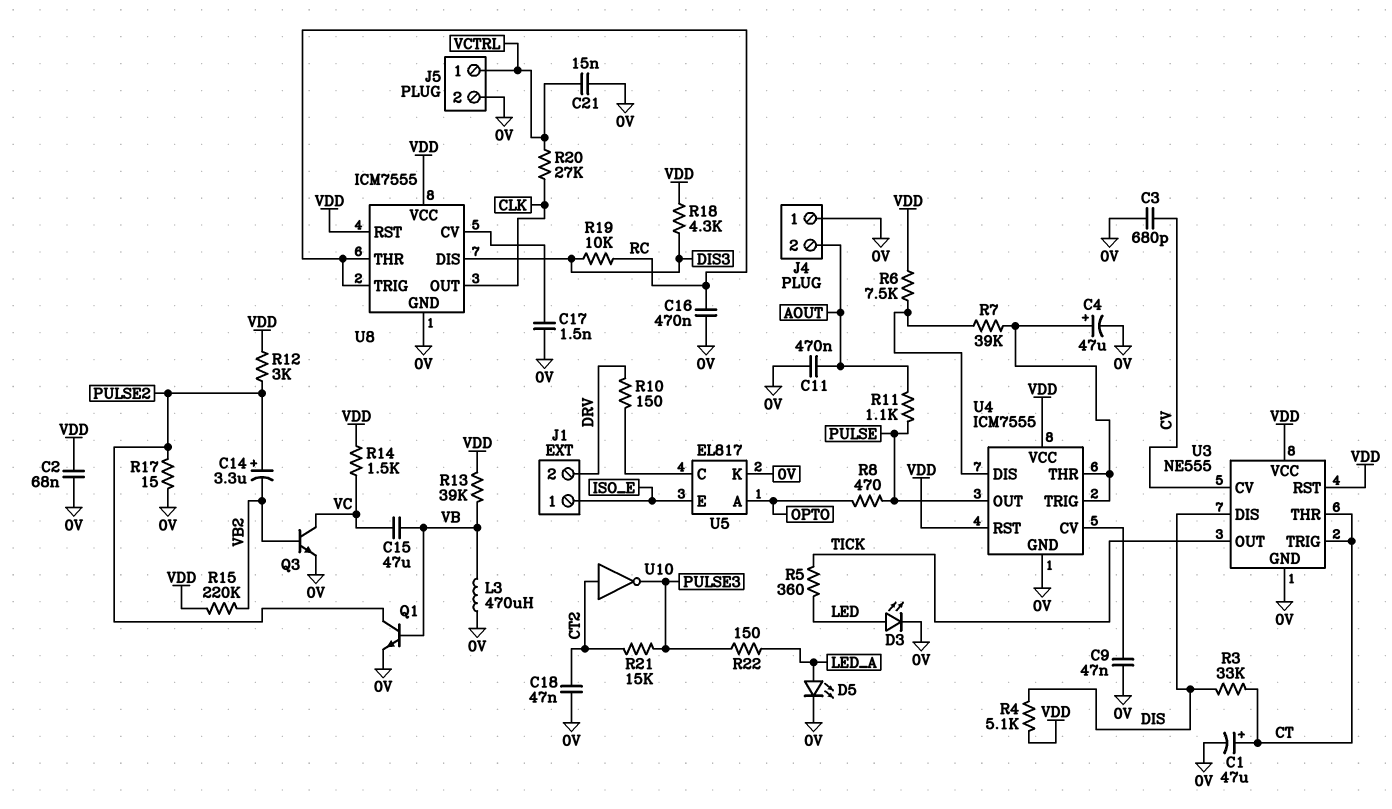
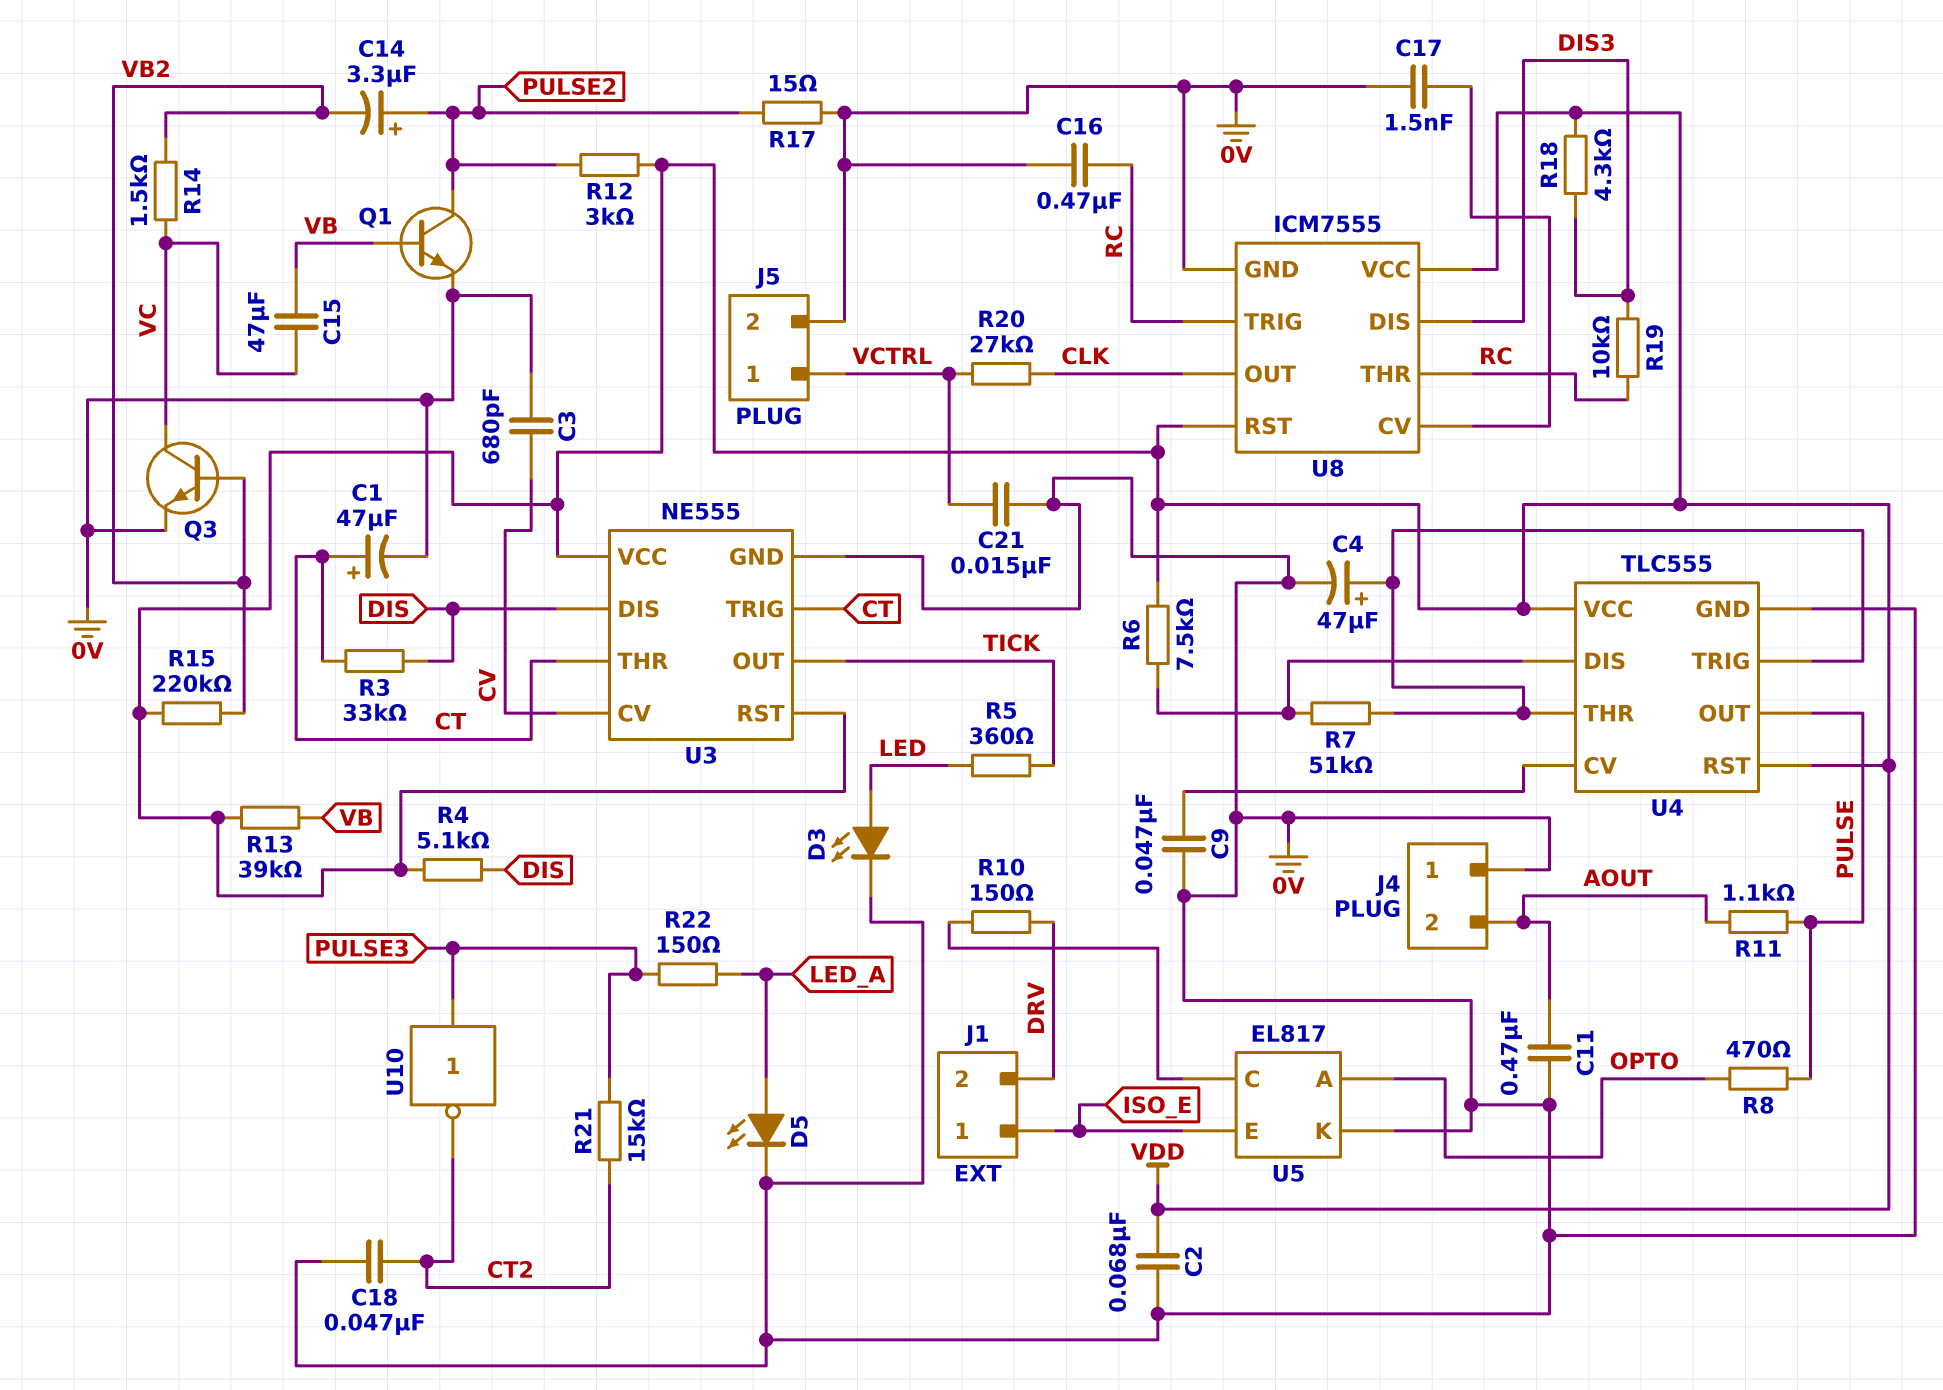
L3: 470uH (0V, VB) -> none
R7: 39k (U4/DIS, U4/THR) -> 51k (U4/DIS, U4/THR)
R14: 1.5k (VC, VDD) -> 1.5k (VB2, VC)
U4: ICM7555 -> TLC555
U10: NOT (in CT2, out PULSE3) -> NOT (in PULSE3, out CT2)

